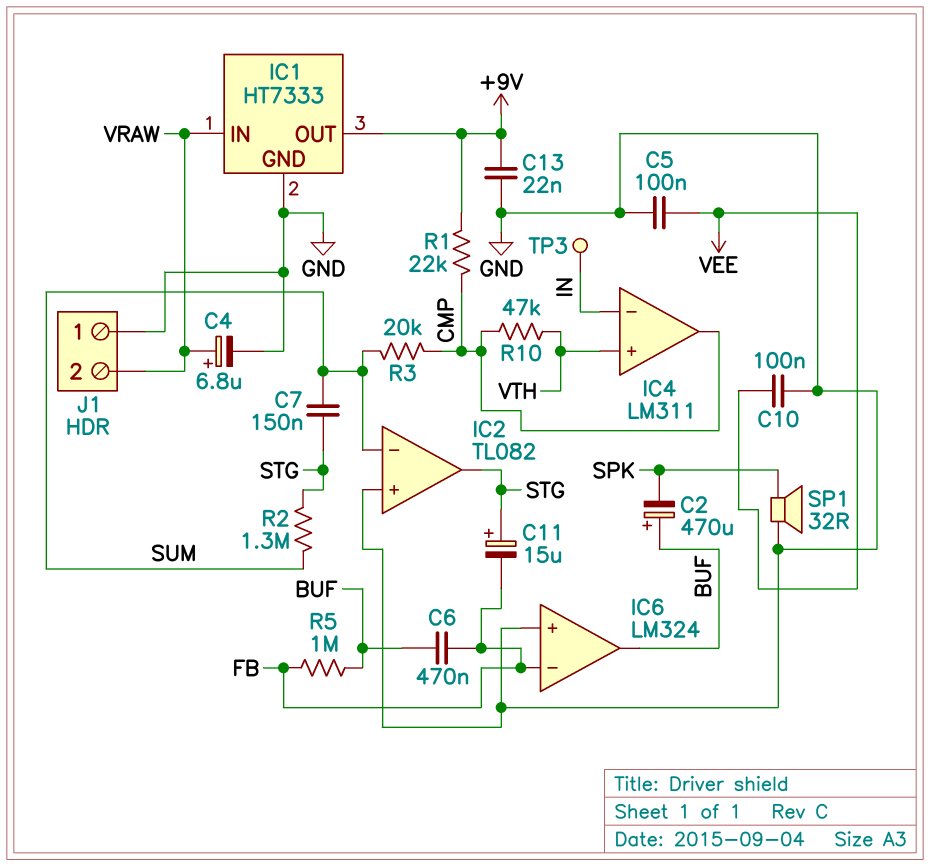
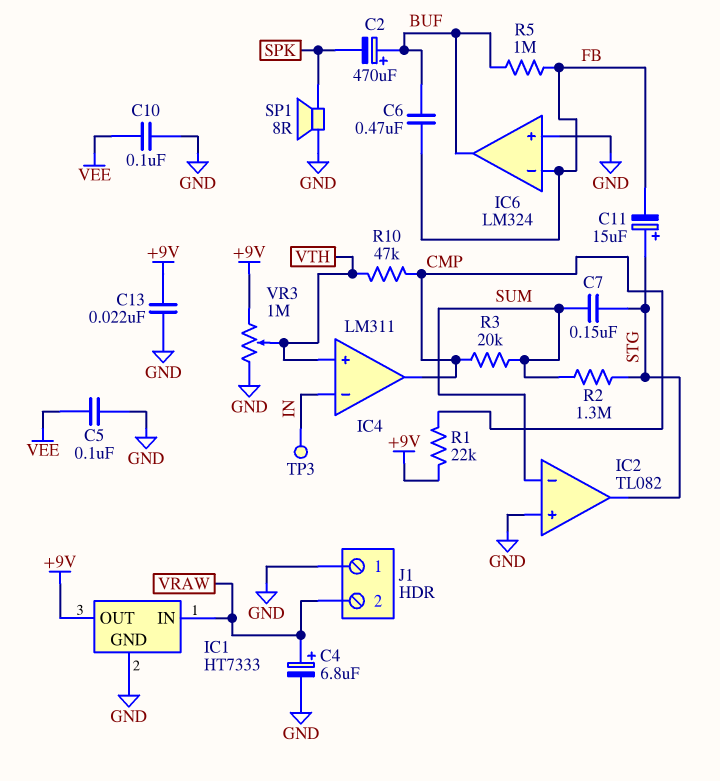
SP1: speaker 32R (GND, SPK) -> speaker 8R (GND, SPK)
VR3: none -> 1M (+9V, GND, wiper VTH)

